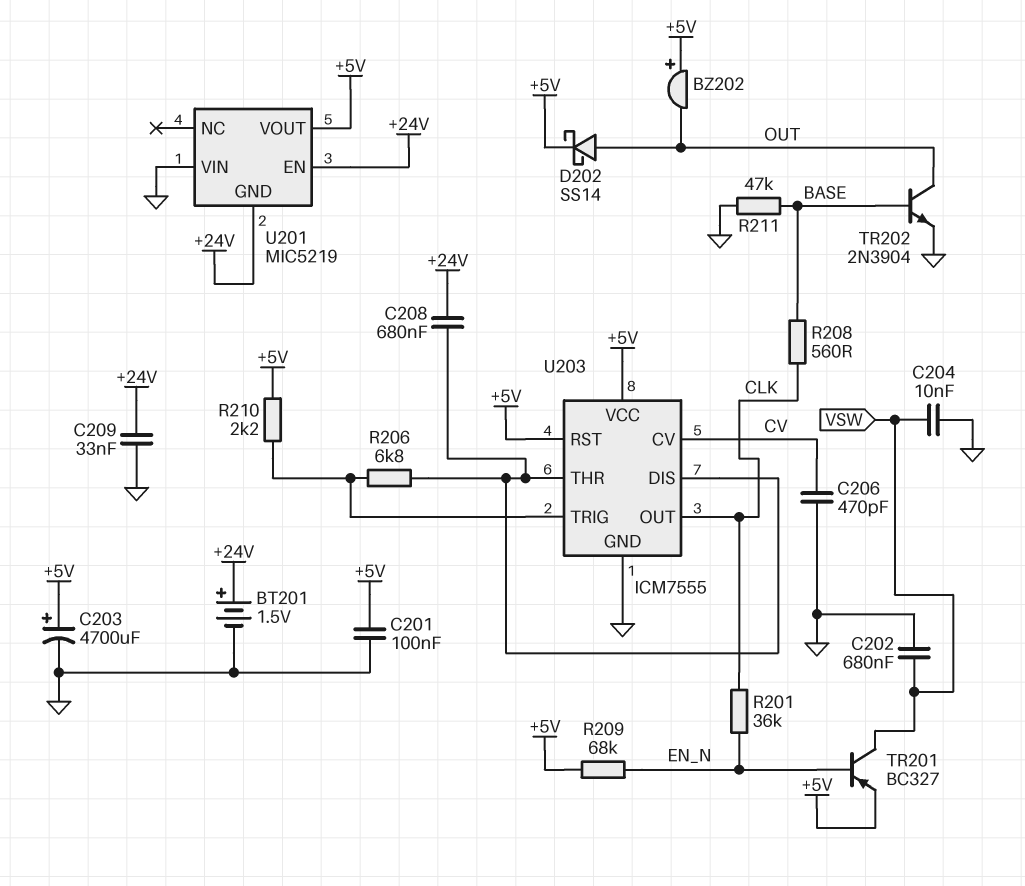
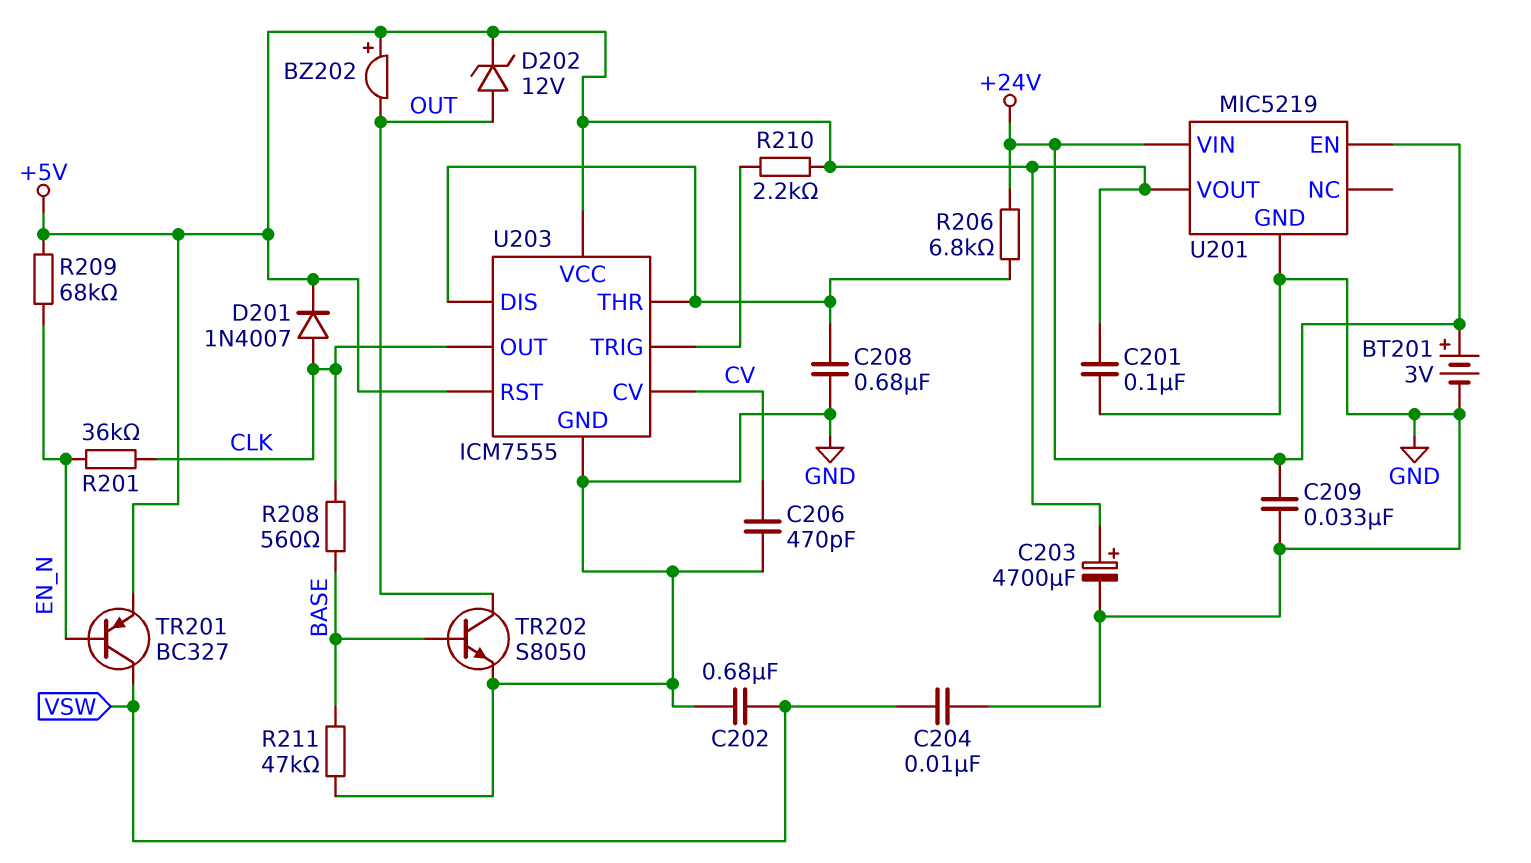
BT201: 1.5V (plus +24V, minus GND) -> 3V (plus +24V, minus GND)
C208: 680nF (+24V, U203/DIS) -> 680nF (GND, U203/DIS)
D201: none -> diode 1N4007 (A CLK, K +5V)
D202: schottky SS14 (A OUT, K +5V) -> zener 12V (A OUT, K +5V)
R206: 6.8k (U203/DIS, U203/TRIG) -> 6.8k (+24V, U203/DIS)
TR202: NPN 2N3904 (B BASE, C OUT, E GND) -> NPN S8050 (B BASE, C OUT, E GND)
U201 pin GND: +24V -> GND
U201 pin VIN: GND -> +24V

